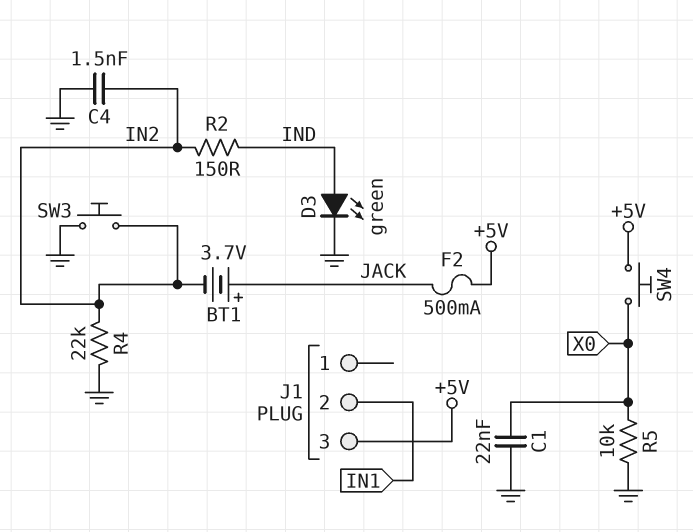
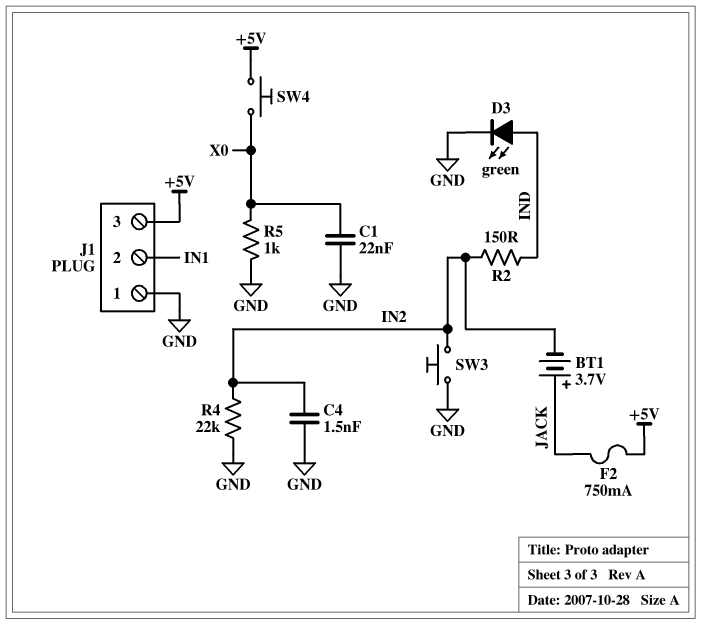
F2: 500mA (+5V, JACK) -> 750mA (+5V, JACK)
J1 pin 1: none -> GND
R5: 10k (GND, X0) -> 1k (GND, X0)

